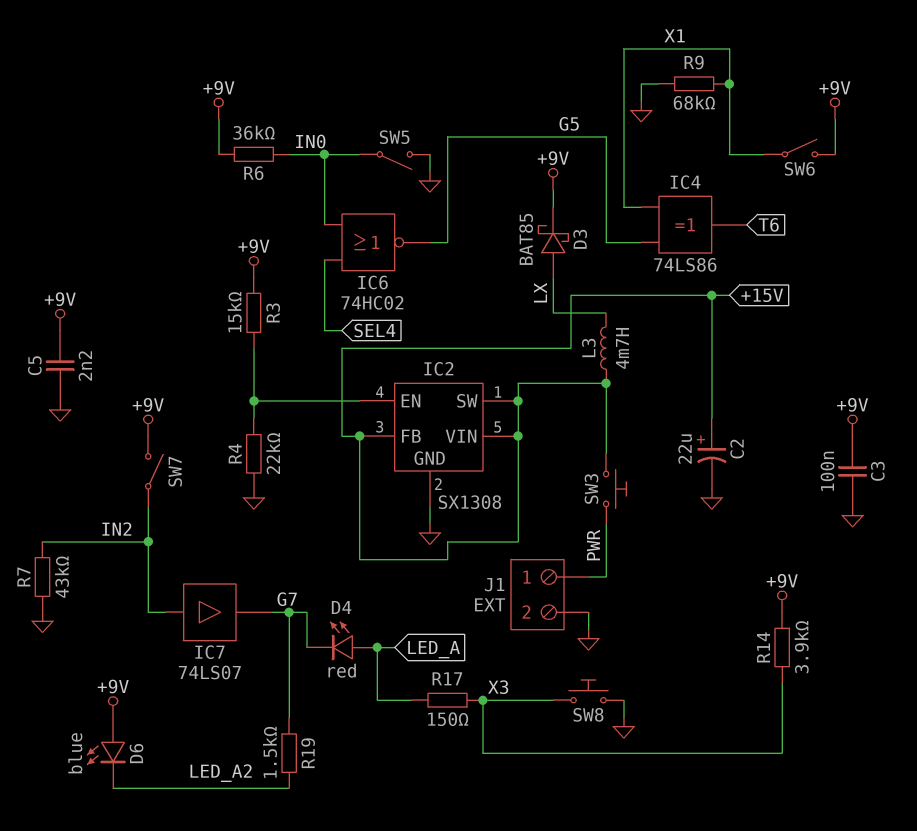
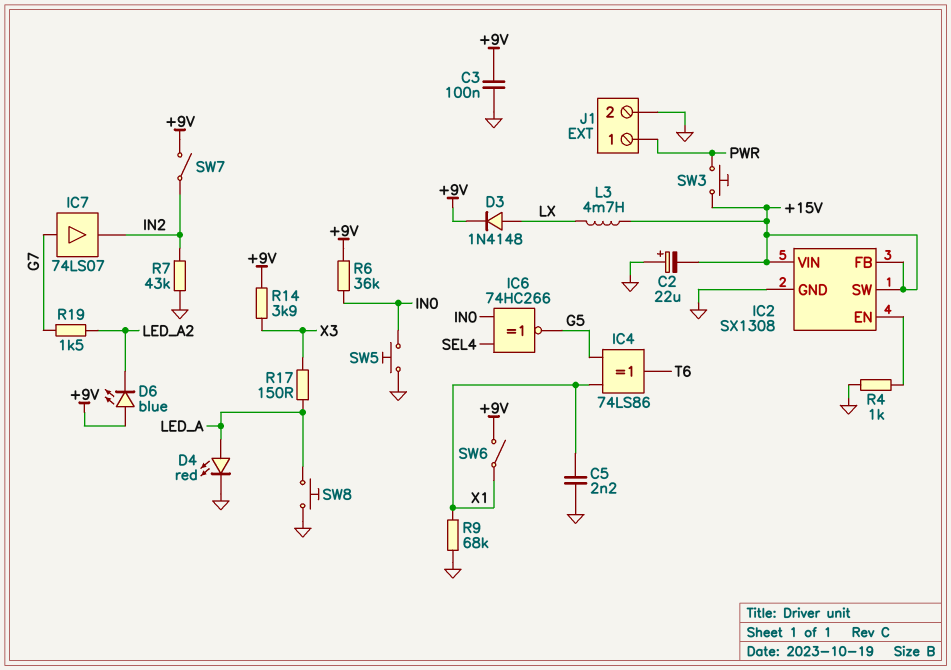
C2: 22uF (plus +15V, minus GND) -> 22uF (plus GND, minus +15V)
C5: 2.2nF (+9V, GND) -> 2.2nF (GND, X1)
D3: schottky BAT85 (A LX, K +9V) -> diode 1N4148 (A LX, K +9V)
D4: LED red (A LED_A, K G7) -> LED red (A LED_A, K GND)
IC6: NOR 74HC02 (in IN0, in SEL4, out G5) -> XNOR 74HC266 (in IN0, in SEL4, out G5)
IC7: buffer 74LS07 (in IN2, out G7) -> buffer 74LS07 (in G7, out IN2)
R3: 15k (+9V, IC2/EN) -> none
R4: 22k (GND, IC2/EN) -> 1k (GND, IC2/EN)
SW5: switch (GND, IN0) -> button (GND, IN0)
SW8: button (GND, X3) -> button (GND, LED_A)

